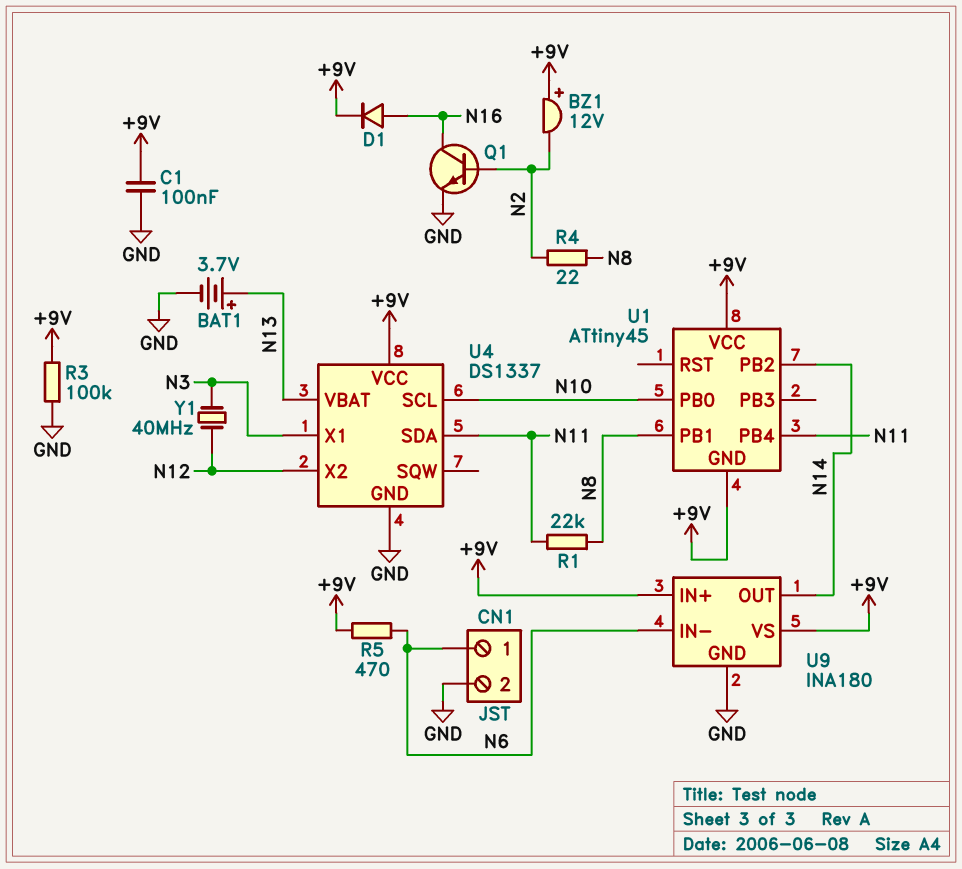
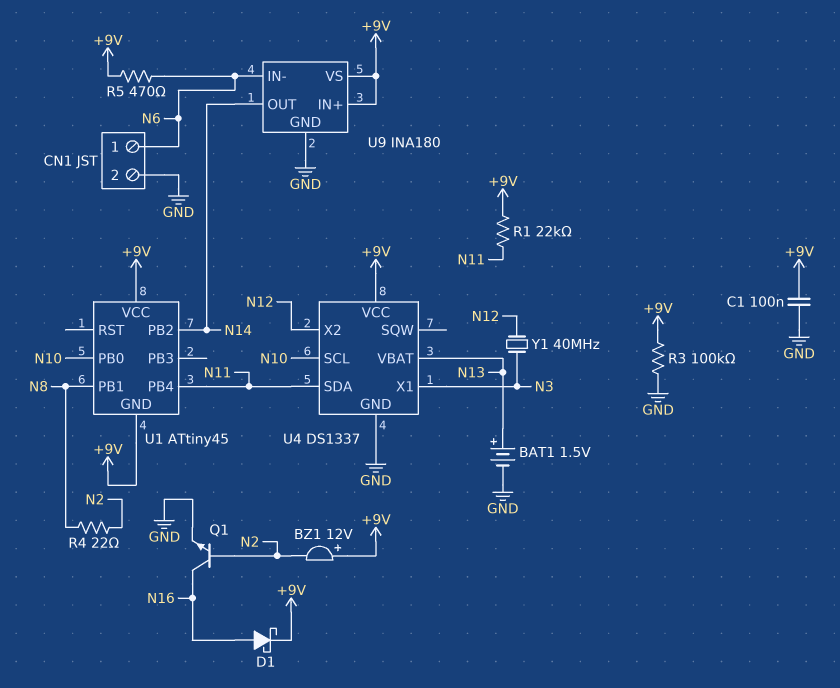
BAT1: 3.7V (plus N13, minus GND) -> 1.5V (plus N13, minus GND)
D1: diode (A N16, K +9V) -> schottky (A N16, K +9V)
R1: 22k (N8, N11) -> 22k (+9V, N11)

